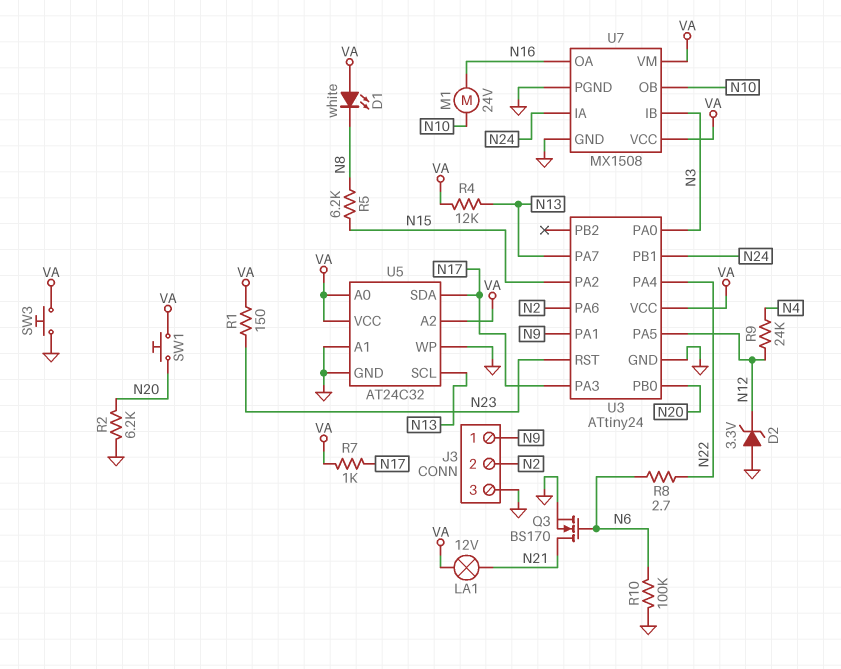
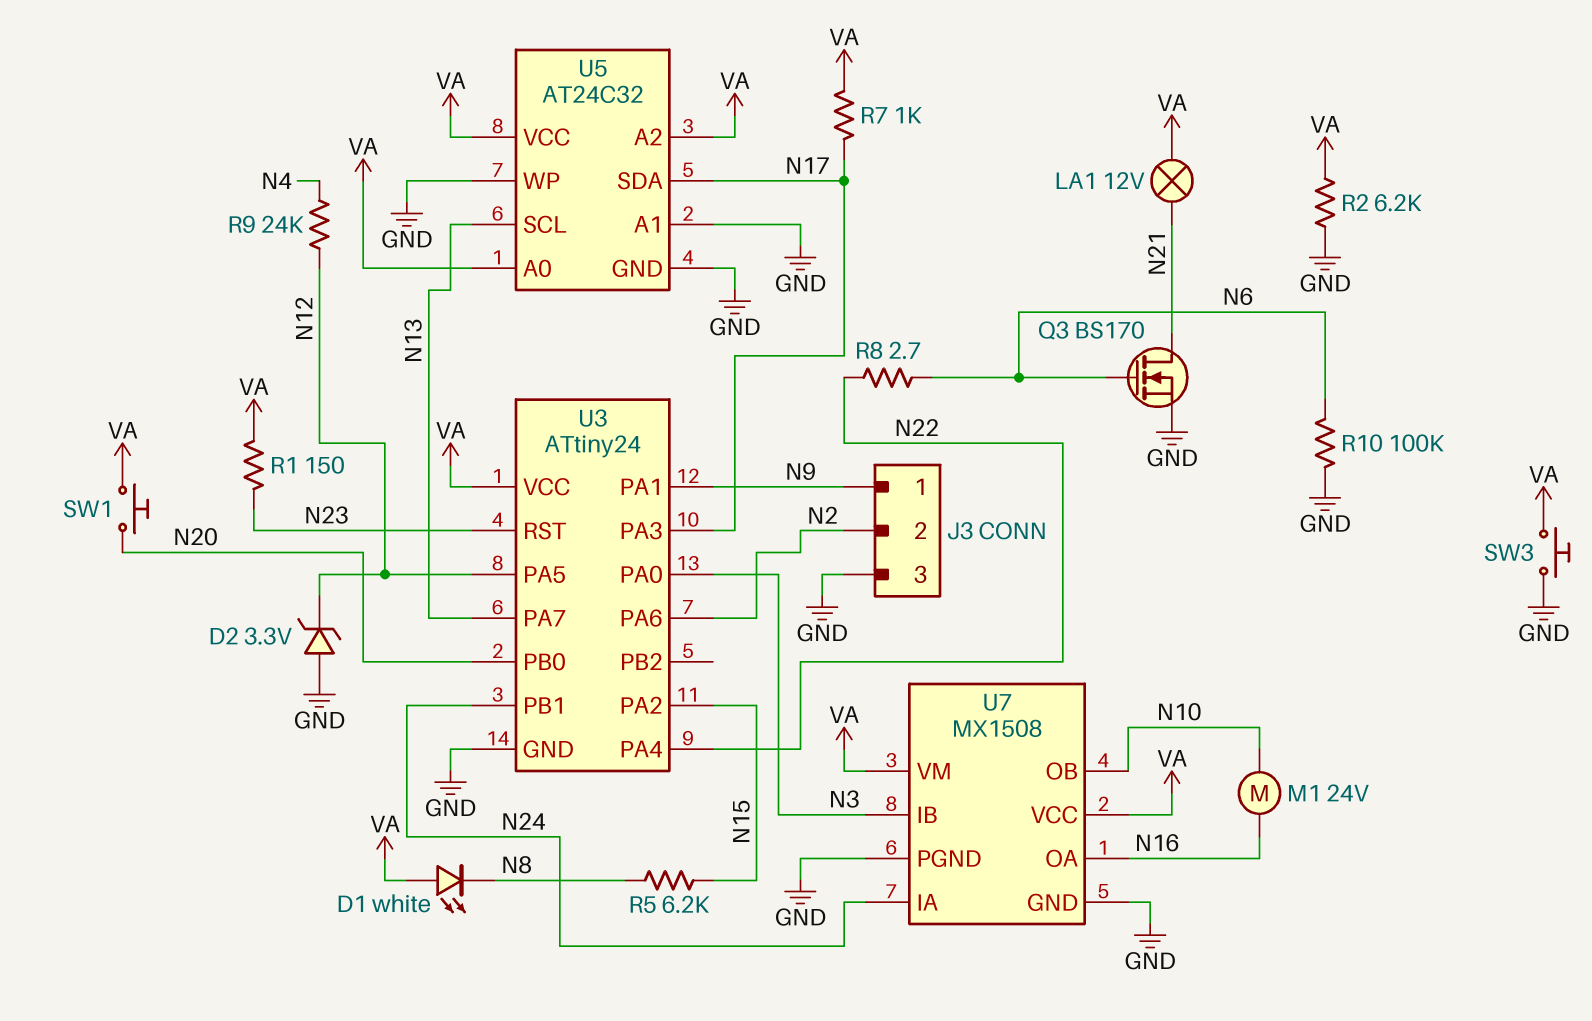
R2: 6.2k (GND, N20) -> 6.2k (GND, VA)
R4: 12k (N13, VA) -> none

